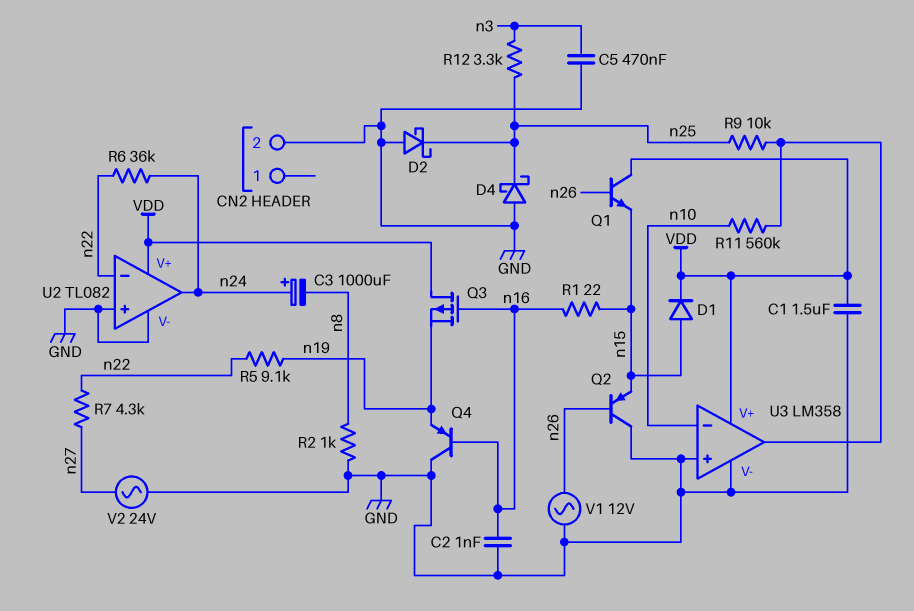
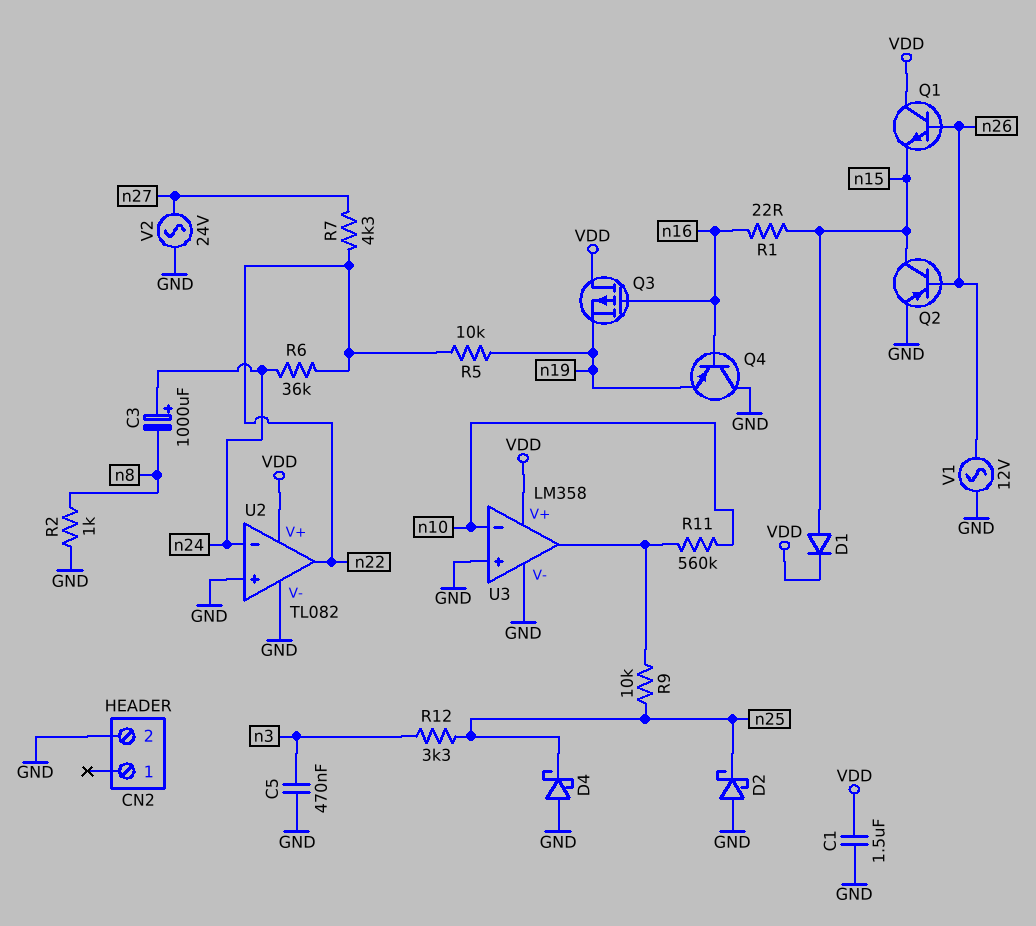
C2: 1nF (GND, n16) -> none
Q2: PNP (B n26, C GND, E n15) -> PNP (B n26, C n15, E GND)
R5: 9.1k (n19, n22) -> 10k (n19, n22)
U2 pin in-: n22 -> n24
U2 pin out: n24 -> n22

